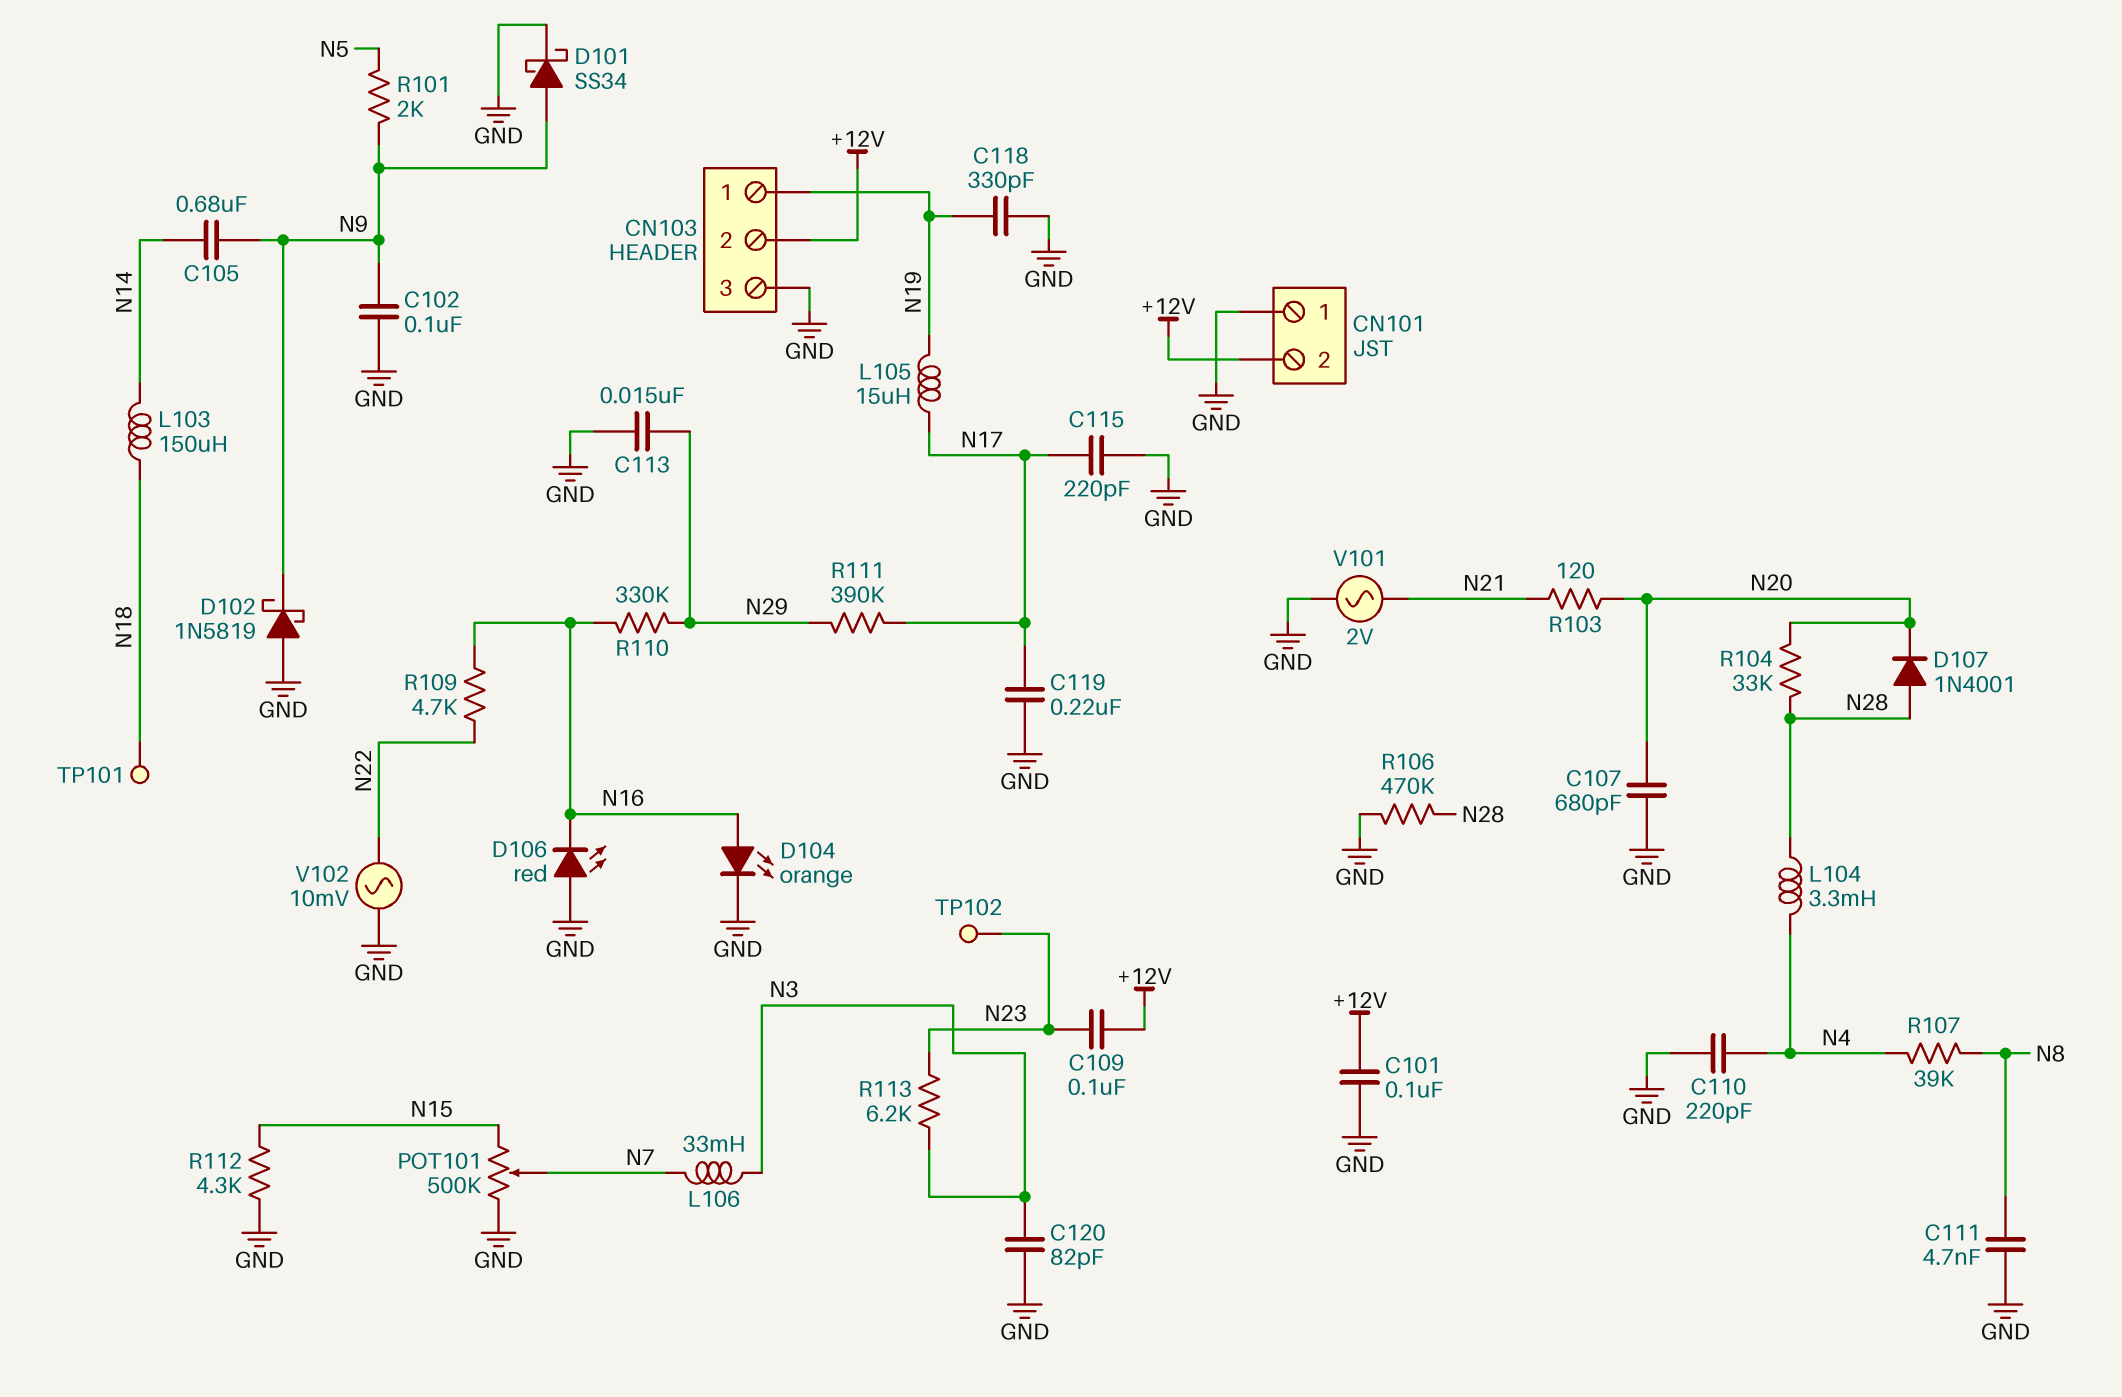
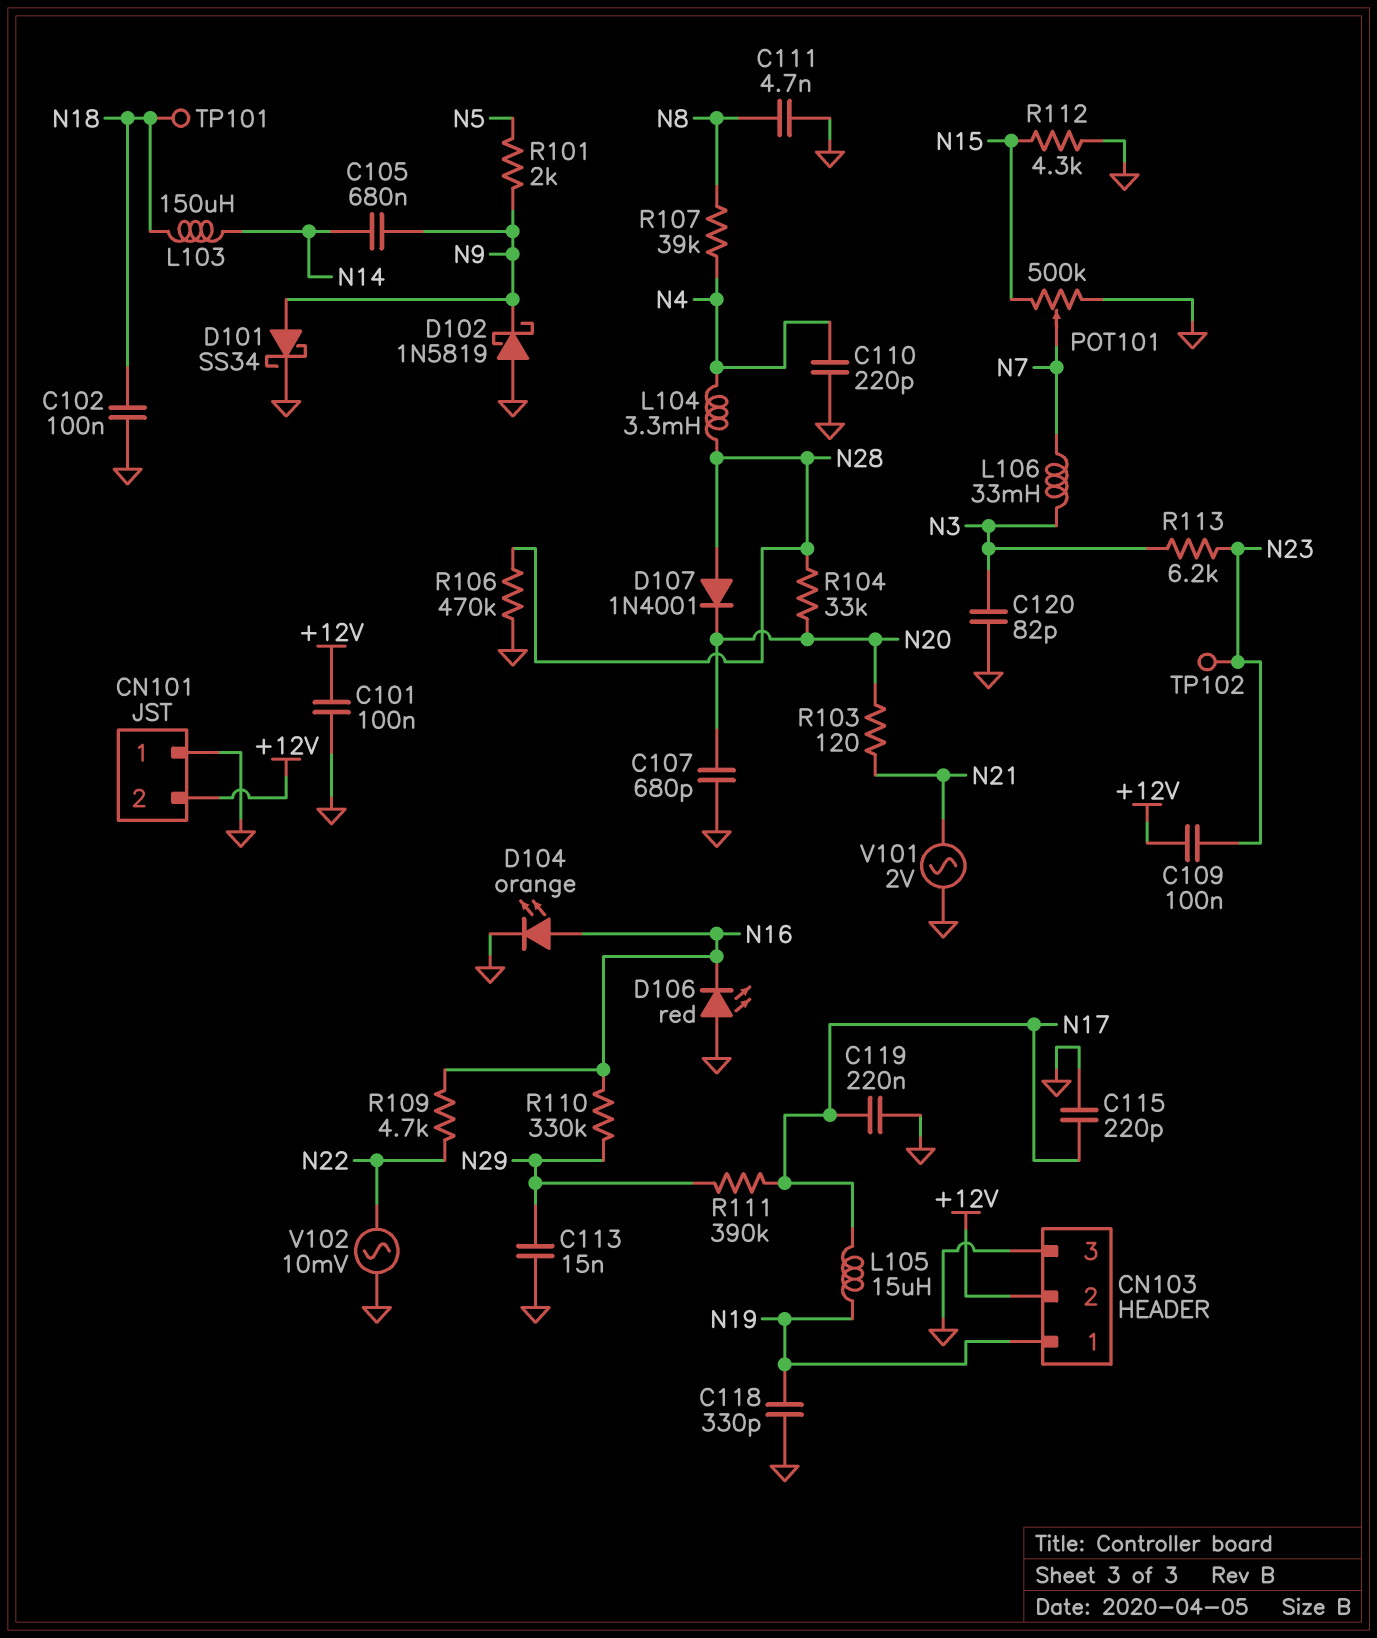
C102: 100nF (GND, N9) -> 100nF (GND, N18)

